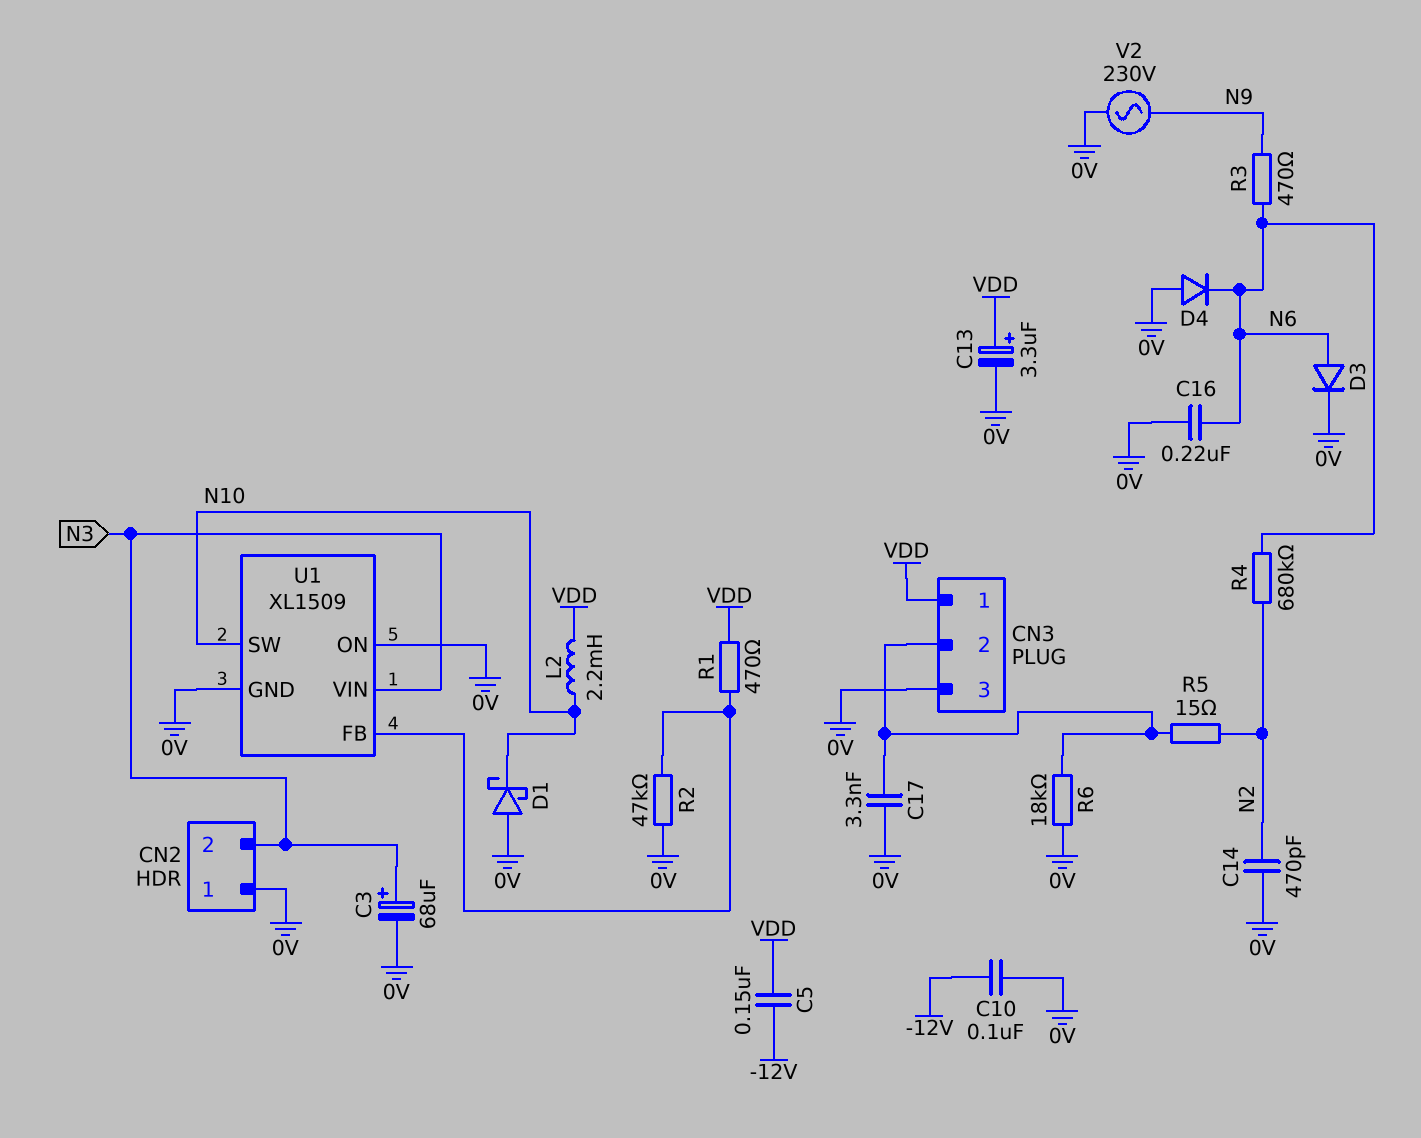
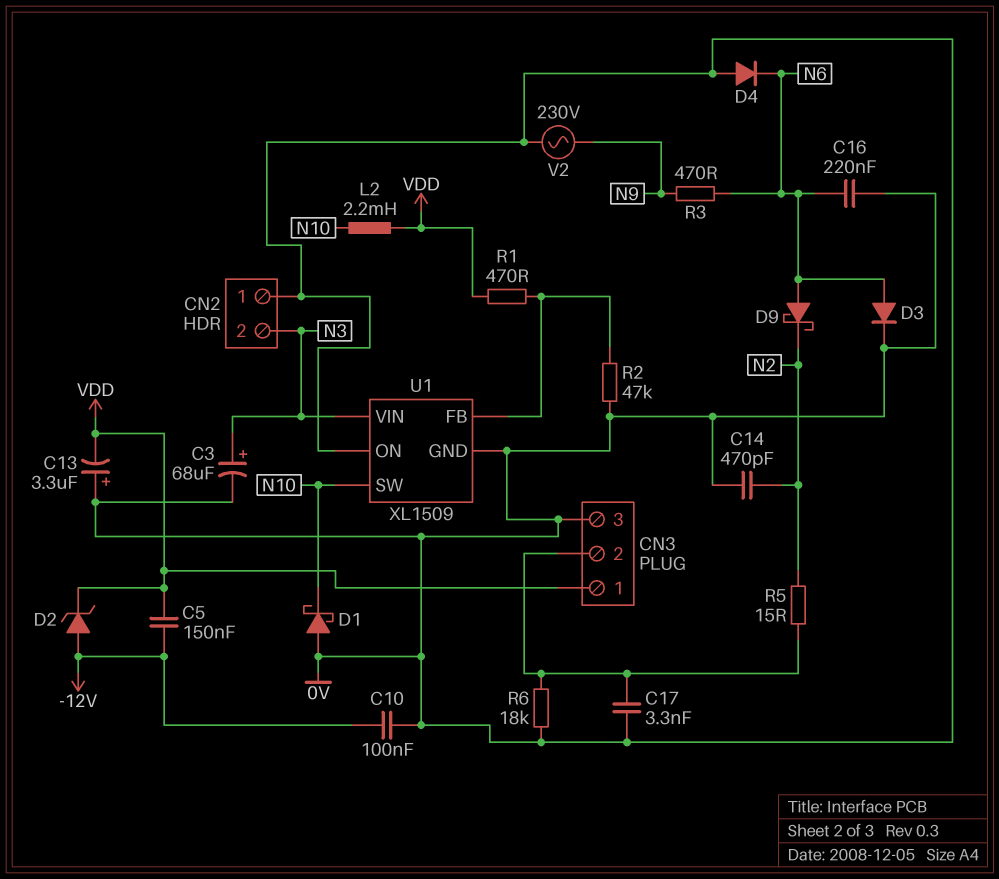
C13: 3.3uF (plus VDD, minus 0V) -> 3.3uF (plus 0V, minus VDD)
D2: none -> zener (A -12V, K VDD)
D9: none -> schottky (A N6, K N2)
R4: 680k (N2, N6) -> none

